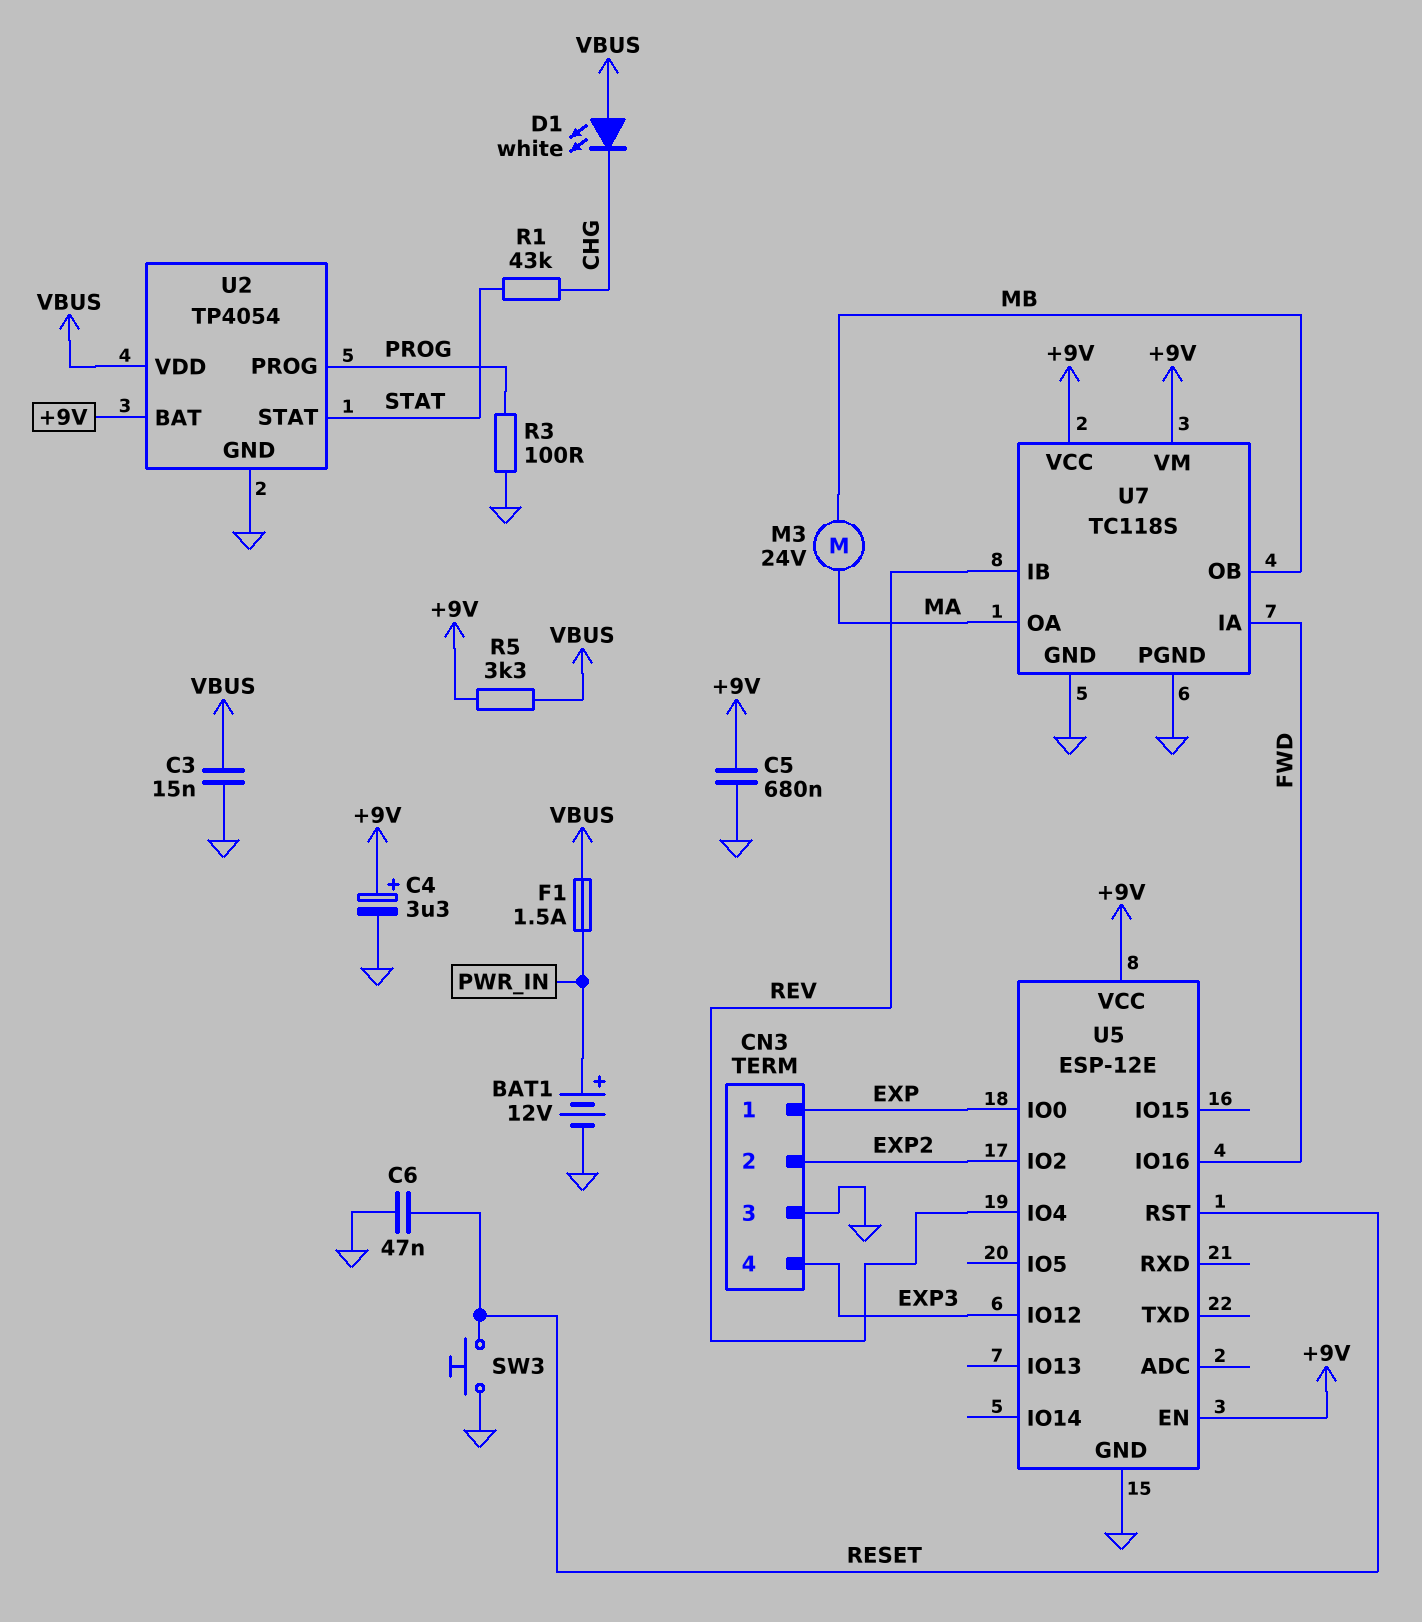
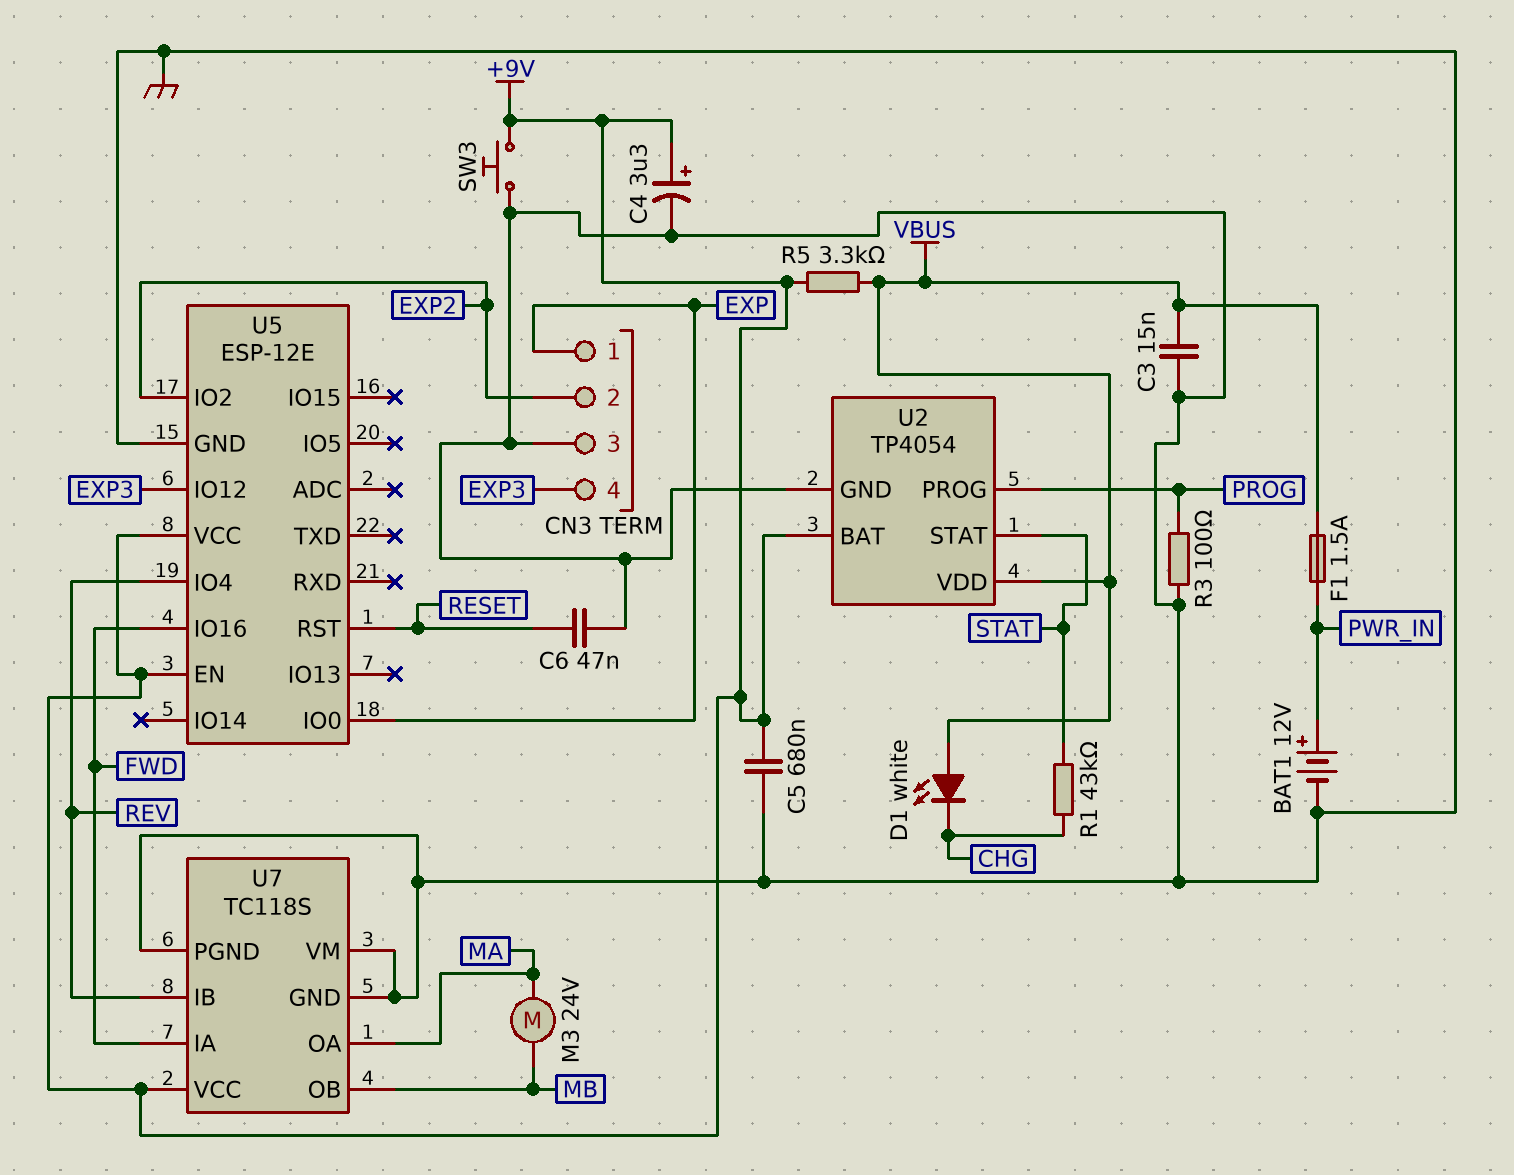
SW3: button (GND, RESET) -> button (+9V, GND)
U7 pin VM: +9V -> GND

